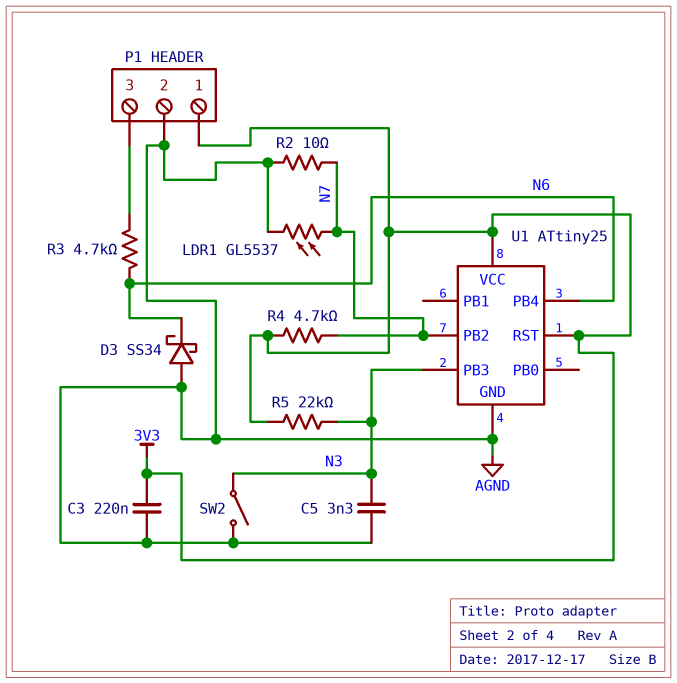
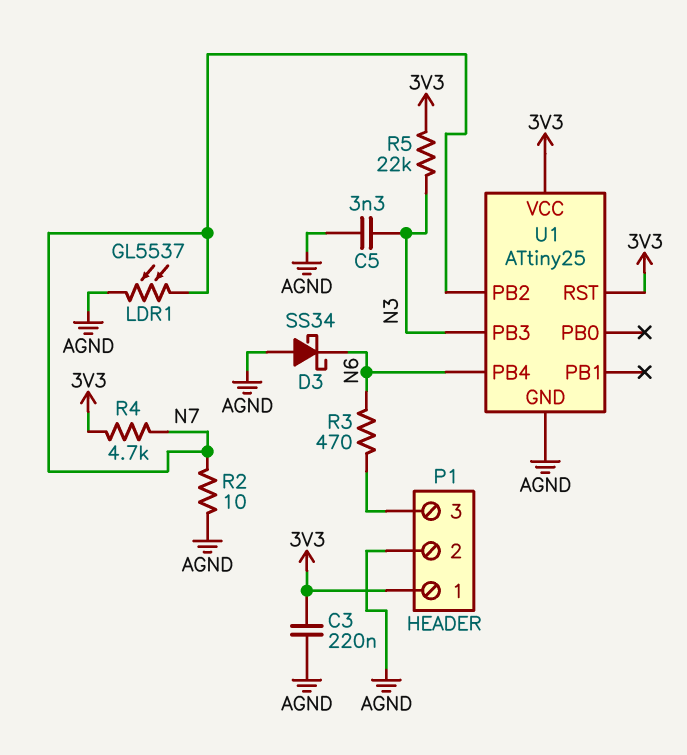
R3: 4.7k (N6, P1/3) -> 470 (N6, P1/3)
SW2: switch (AGND, N3) -> none

